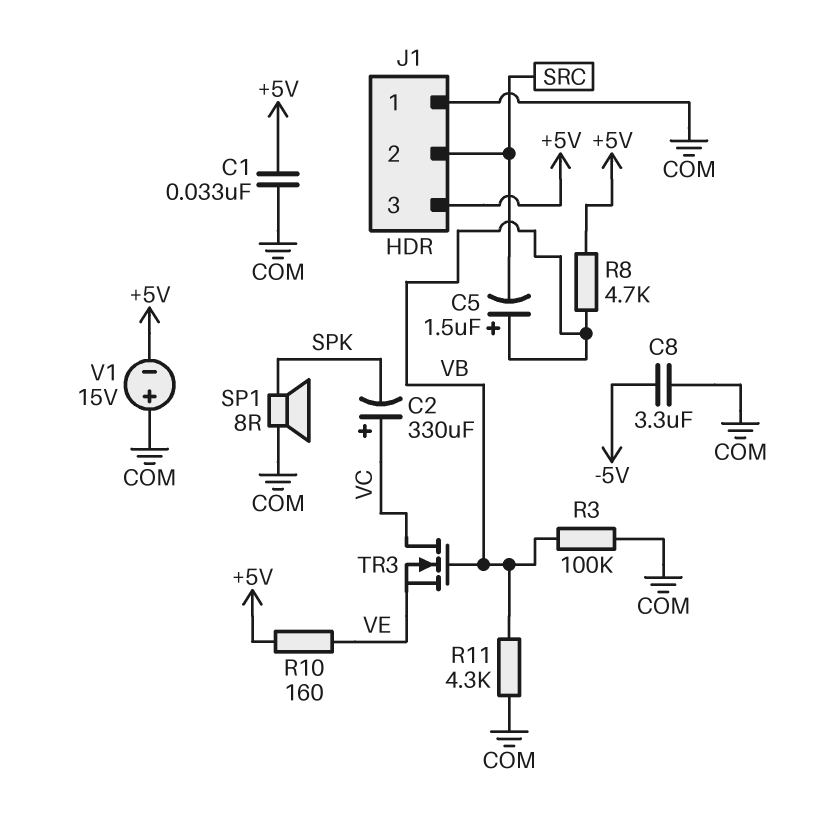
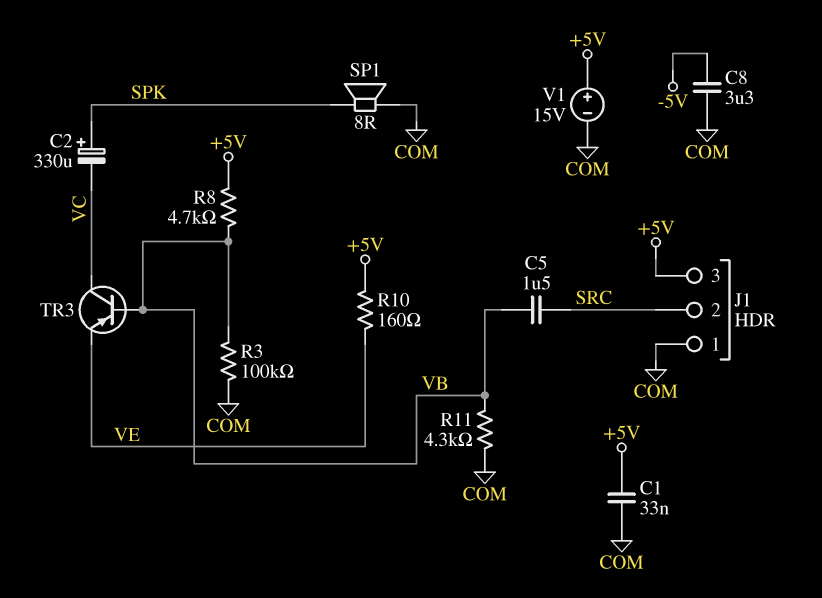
C2: 330uF (plus VC, minus SPK) -> 330uF (plus SPK, minus VC)
C5: 1.5uF (plus VB, minus SRC) -> 1.5uF (SRC, VB)
TR3: NMOS (G VB, D VC, S VE) -> PNP (B VB, C VC, E VE)
V1: 15V (plus COM, minus +5V) -> 15V (plus +5V, minus COM)

